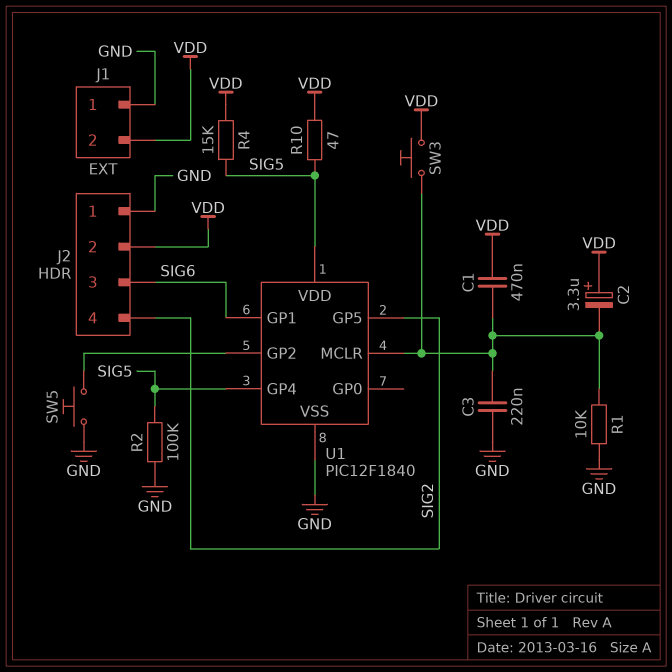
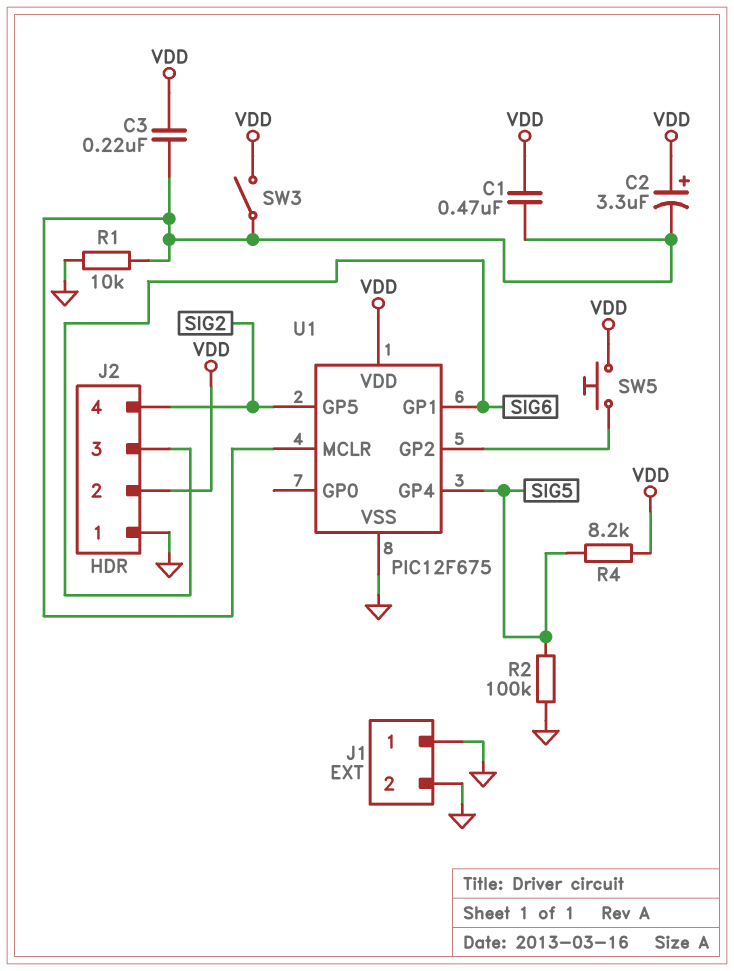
C3: 220nF (GND, U1/MCLR) -> 220nF (U1/MCLR, VDD)
J1 pin 2: VDD -> GND
R4: 15k (SIG5, VDD) -> 8.2k (SIG5, VDD)
R10: 47 (SIG5, VDD) -> none
SW3: button (U1/MCLR, VDD) -> switch (U1/MCLR, VDD)
SW5: button (GND, U1/GP2) -> button (U1/GP2, VDD)
U1: PIC12F1840 -> PIC12F675
U1 pin VDD: SIG5 -> VDD

